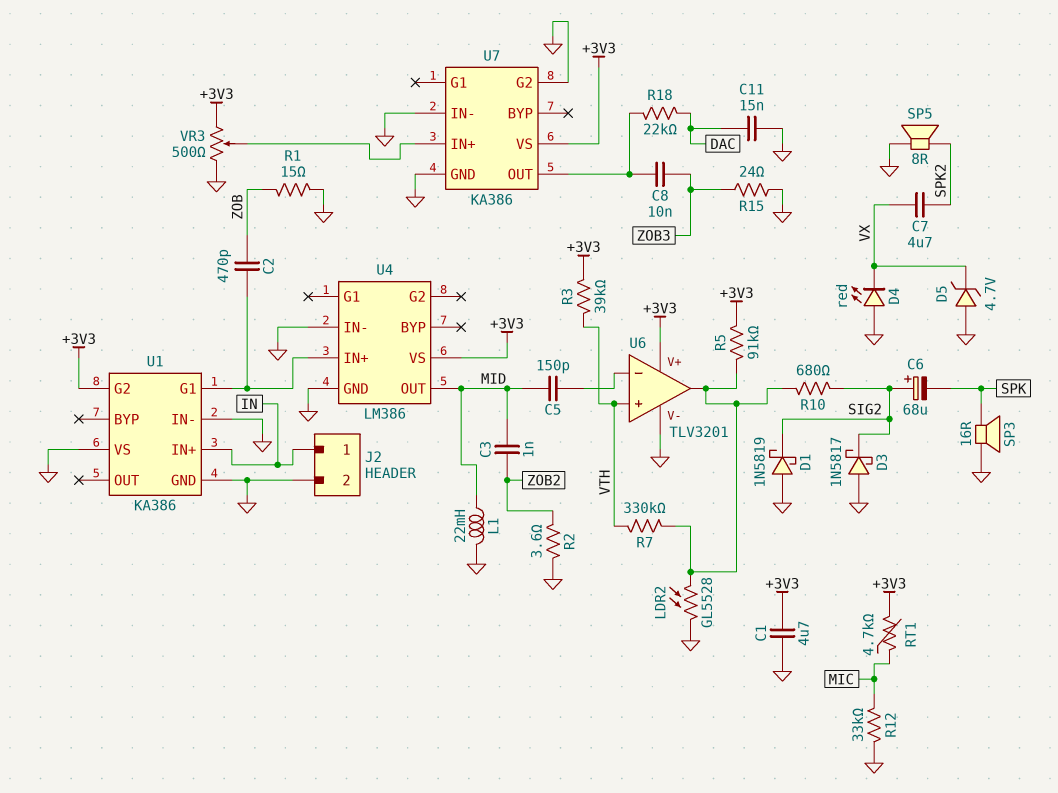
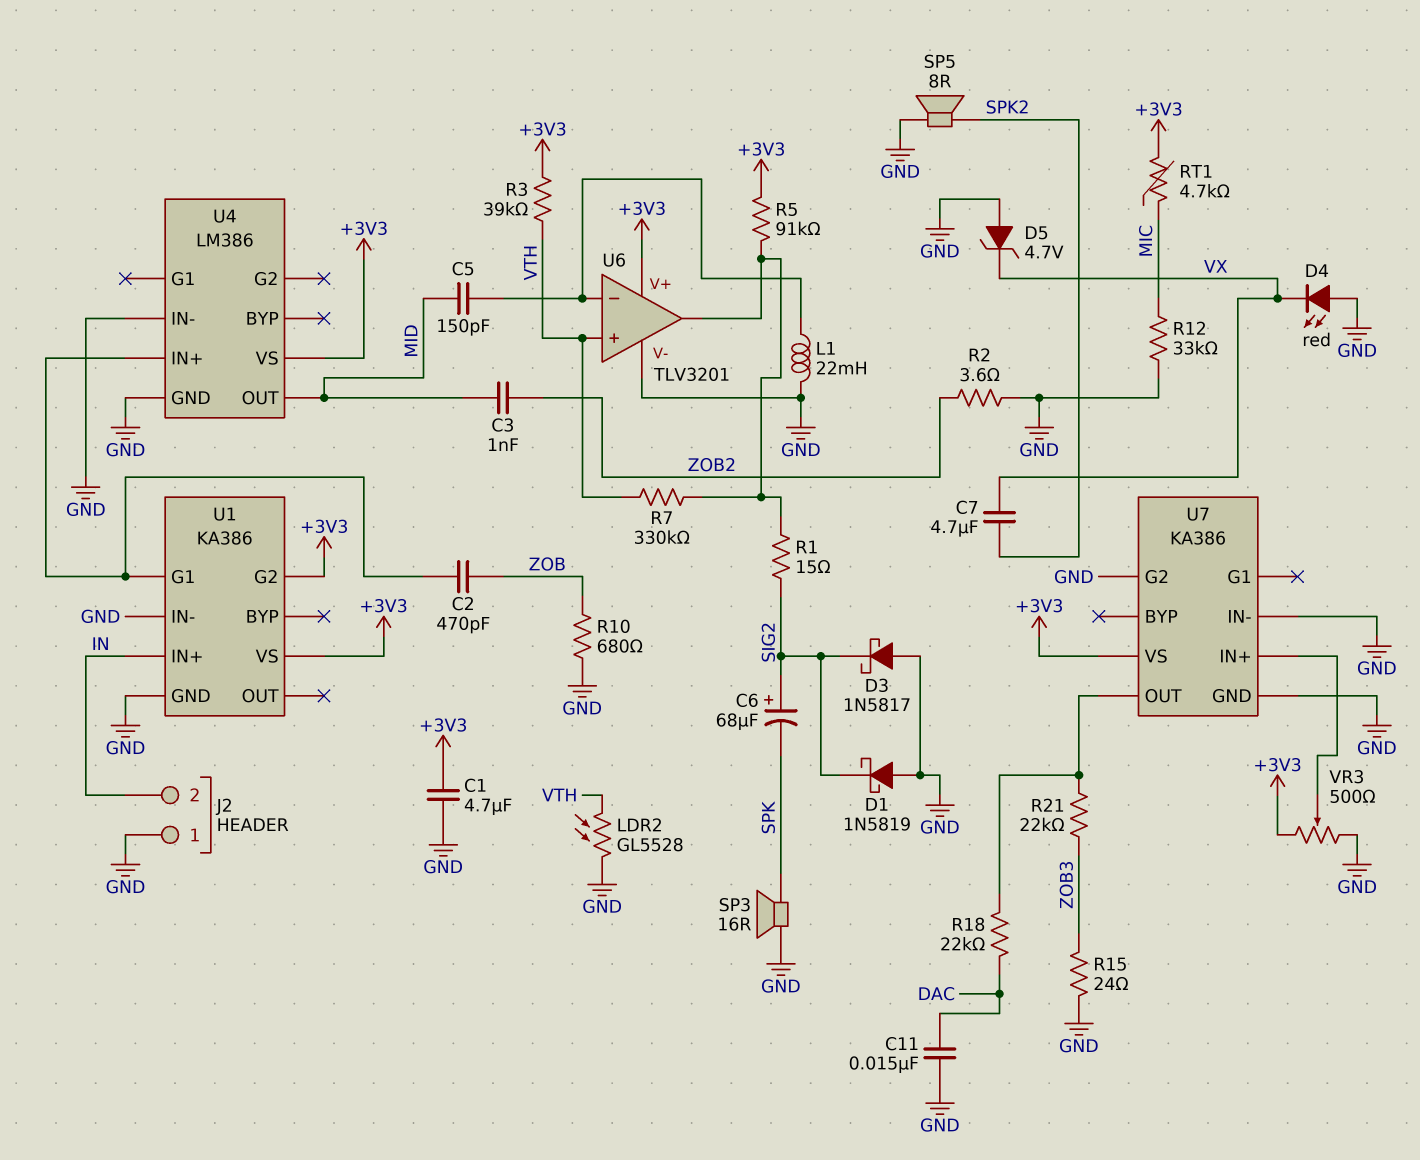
C8: 10nF (U7/OUT, ZOB3) -> none
J2 pin 1: IN -> GND
J2 pin 2: GND -> IN
L1: 22mH (GND, MID) -> 22mH (GND, U6/in-)
LDR2: GL5528 (GND, U6/out) -> GL5528 (GND, VTH)
R1: 15 (GND, ZOB) -> 15 (SIG2, U6/out)
R10: 680 (SIG2, U6/out) -> 680 (GND, ZOB)
R21: none -> 22k (U7/OUT, ZOB3)
U1 pin VS: GND -> +3V3

